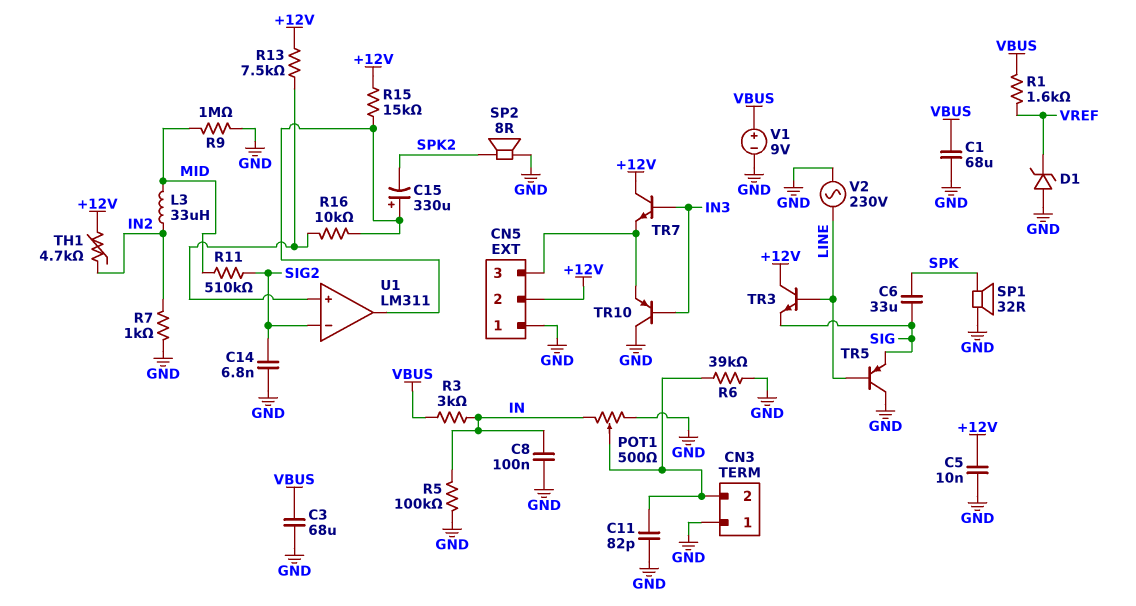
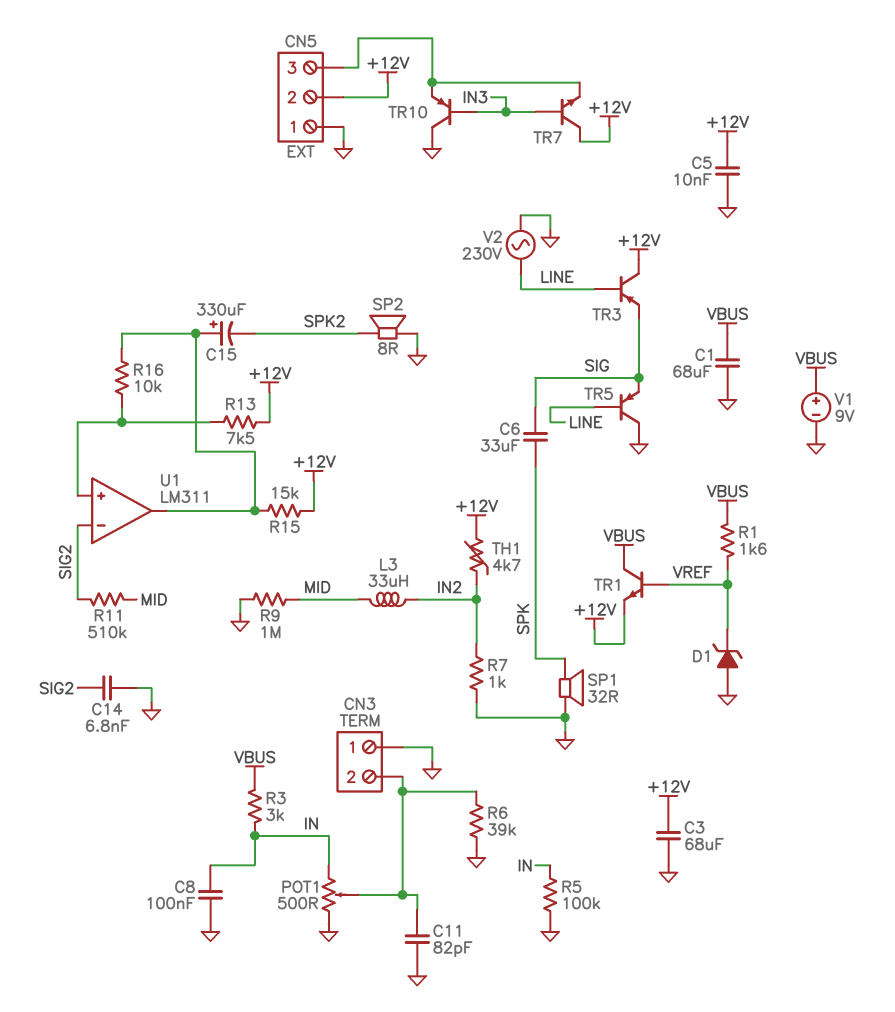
C3: 68uF (GND, VBUS) -> 68uF (+12V, GND)
TR1: none -> NPN (B VREF, C VBUS, E +12V)
TR3: NPN (B LINE, C +12V, E SIG) -> PNP (B LINE, C +12V, E SIG)

